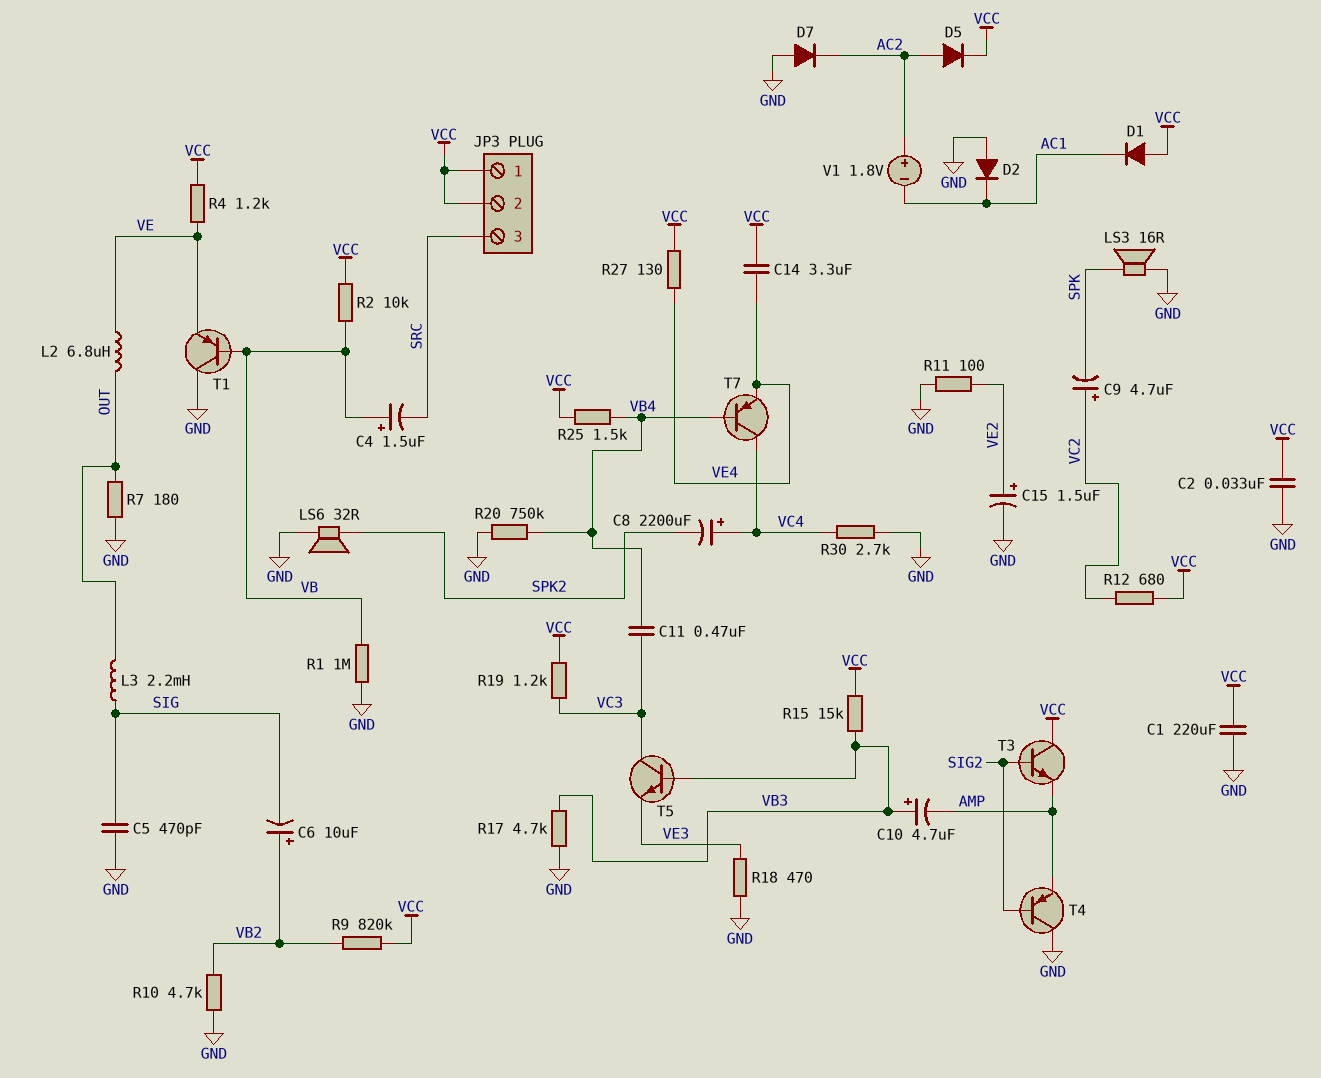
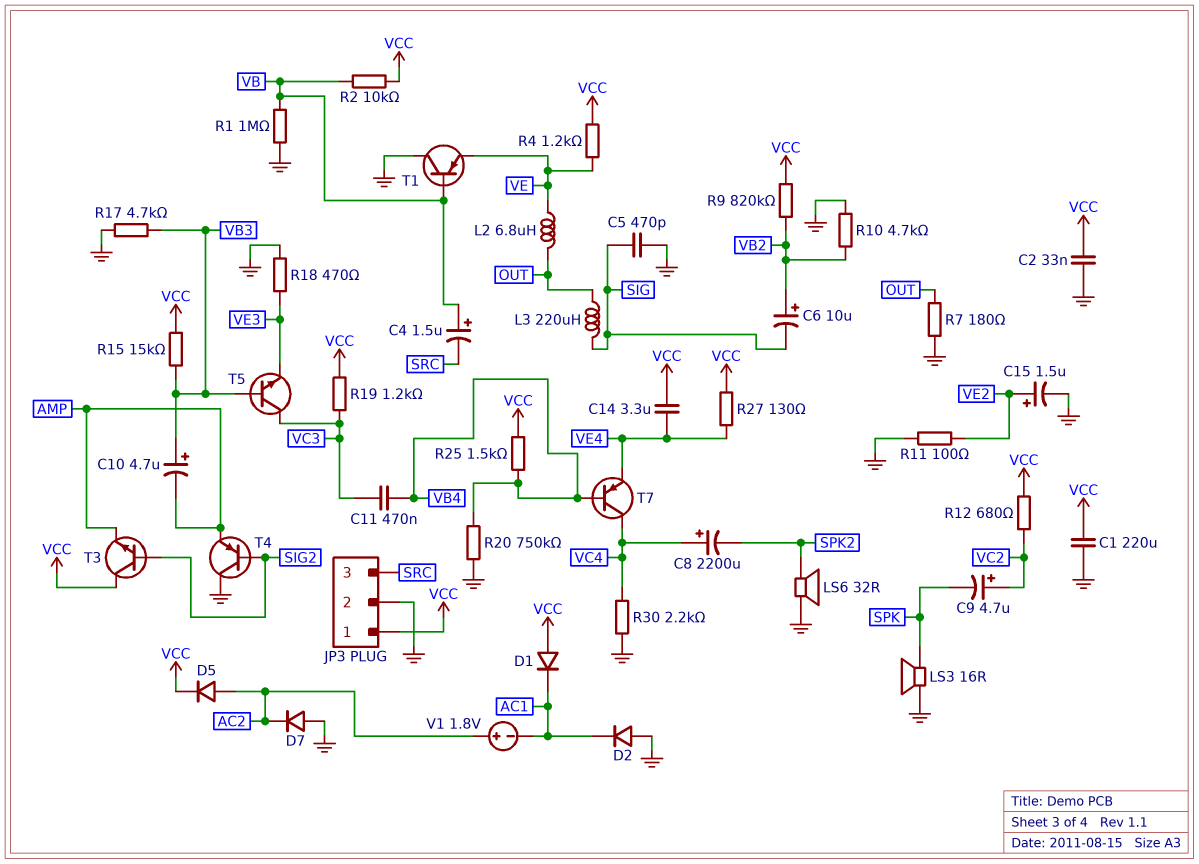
JP3 pin 2: VCC -> GND
L3: 2.2mH (OUT, SIG) -> 220uH (OUT, SIG)
R30: 2.7k (GND, VC4) -> 2.2k (GND, VC4)

